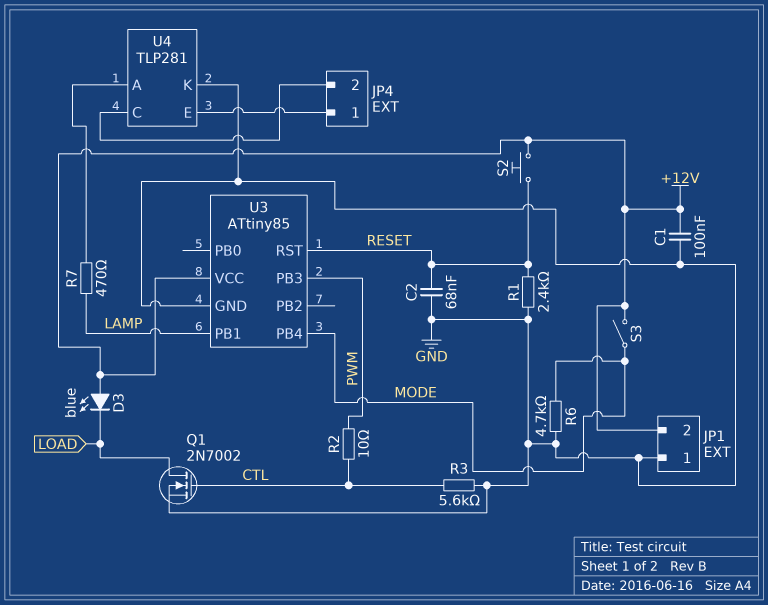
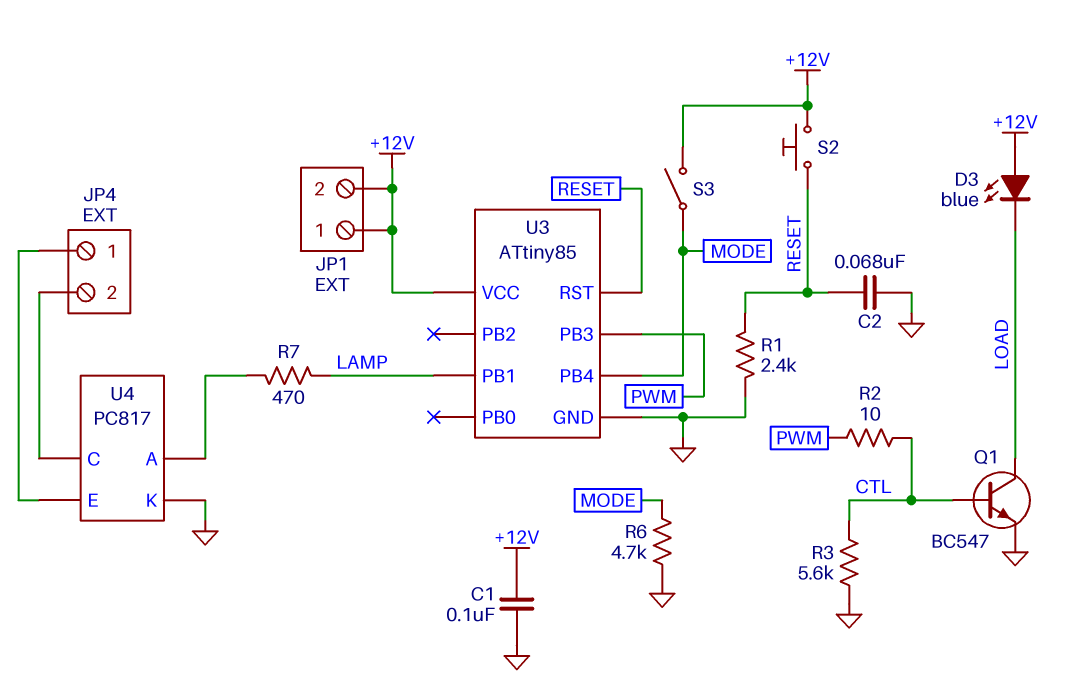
JP1 pin 1: GND -> +12V
Q1: NMOS 2N7002 (G CTL, D LOAD, S GND) -> NPN BC547 (B CTL, C LOAD, E GND)
U4: TLP281 -> PC817

